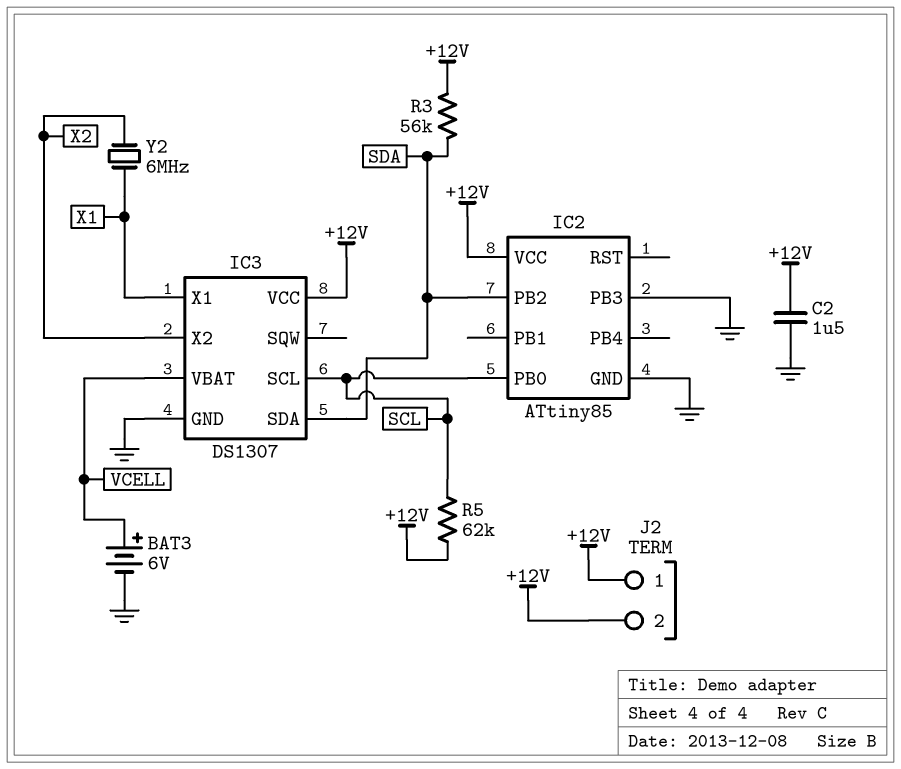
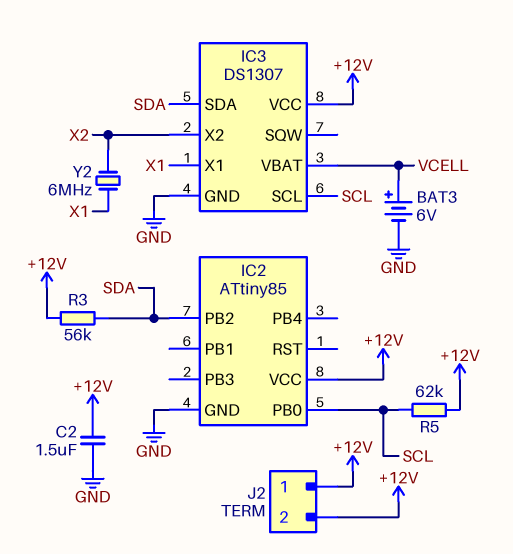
IC2 pin PB3: GND -> none

